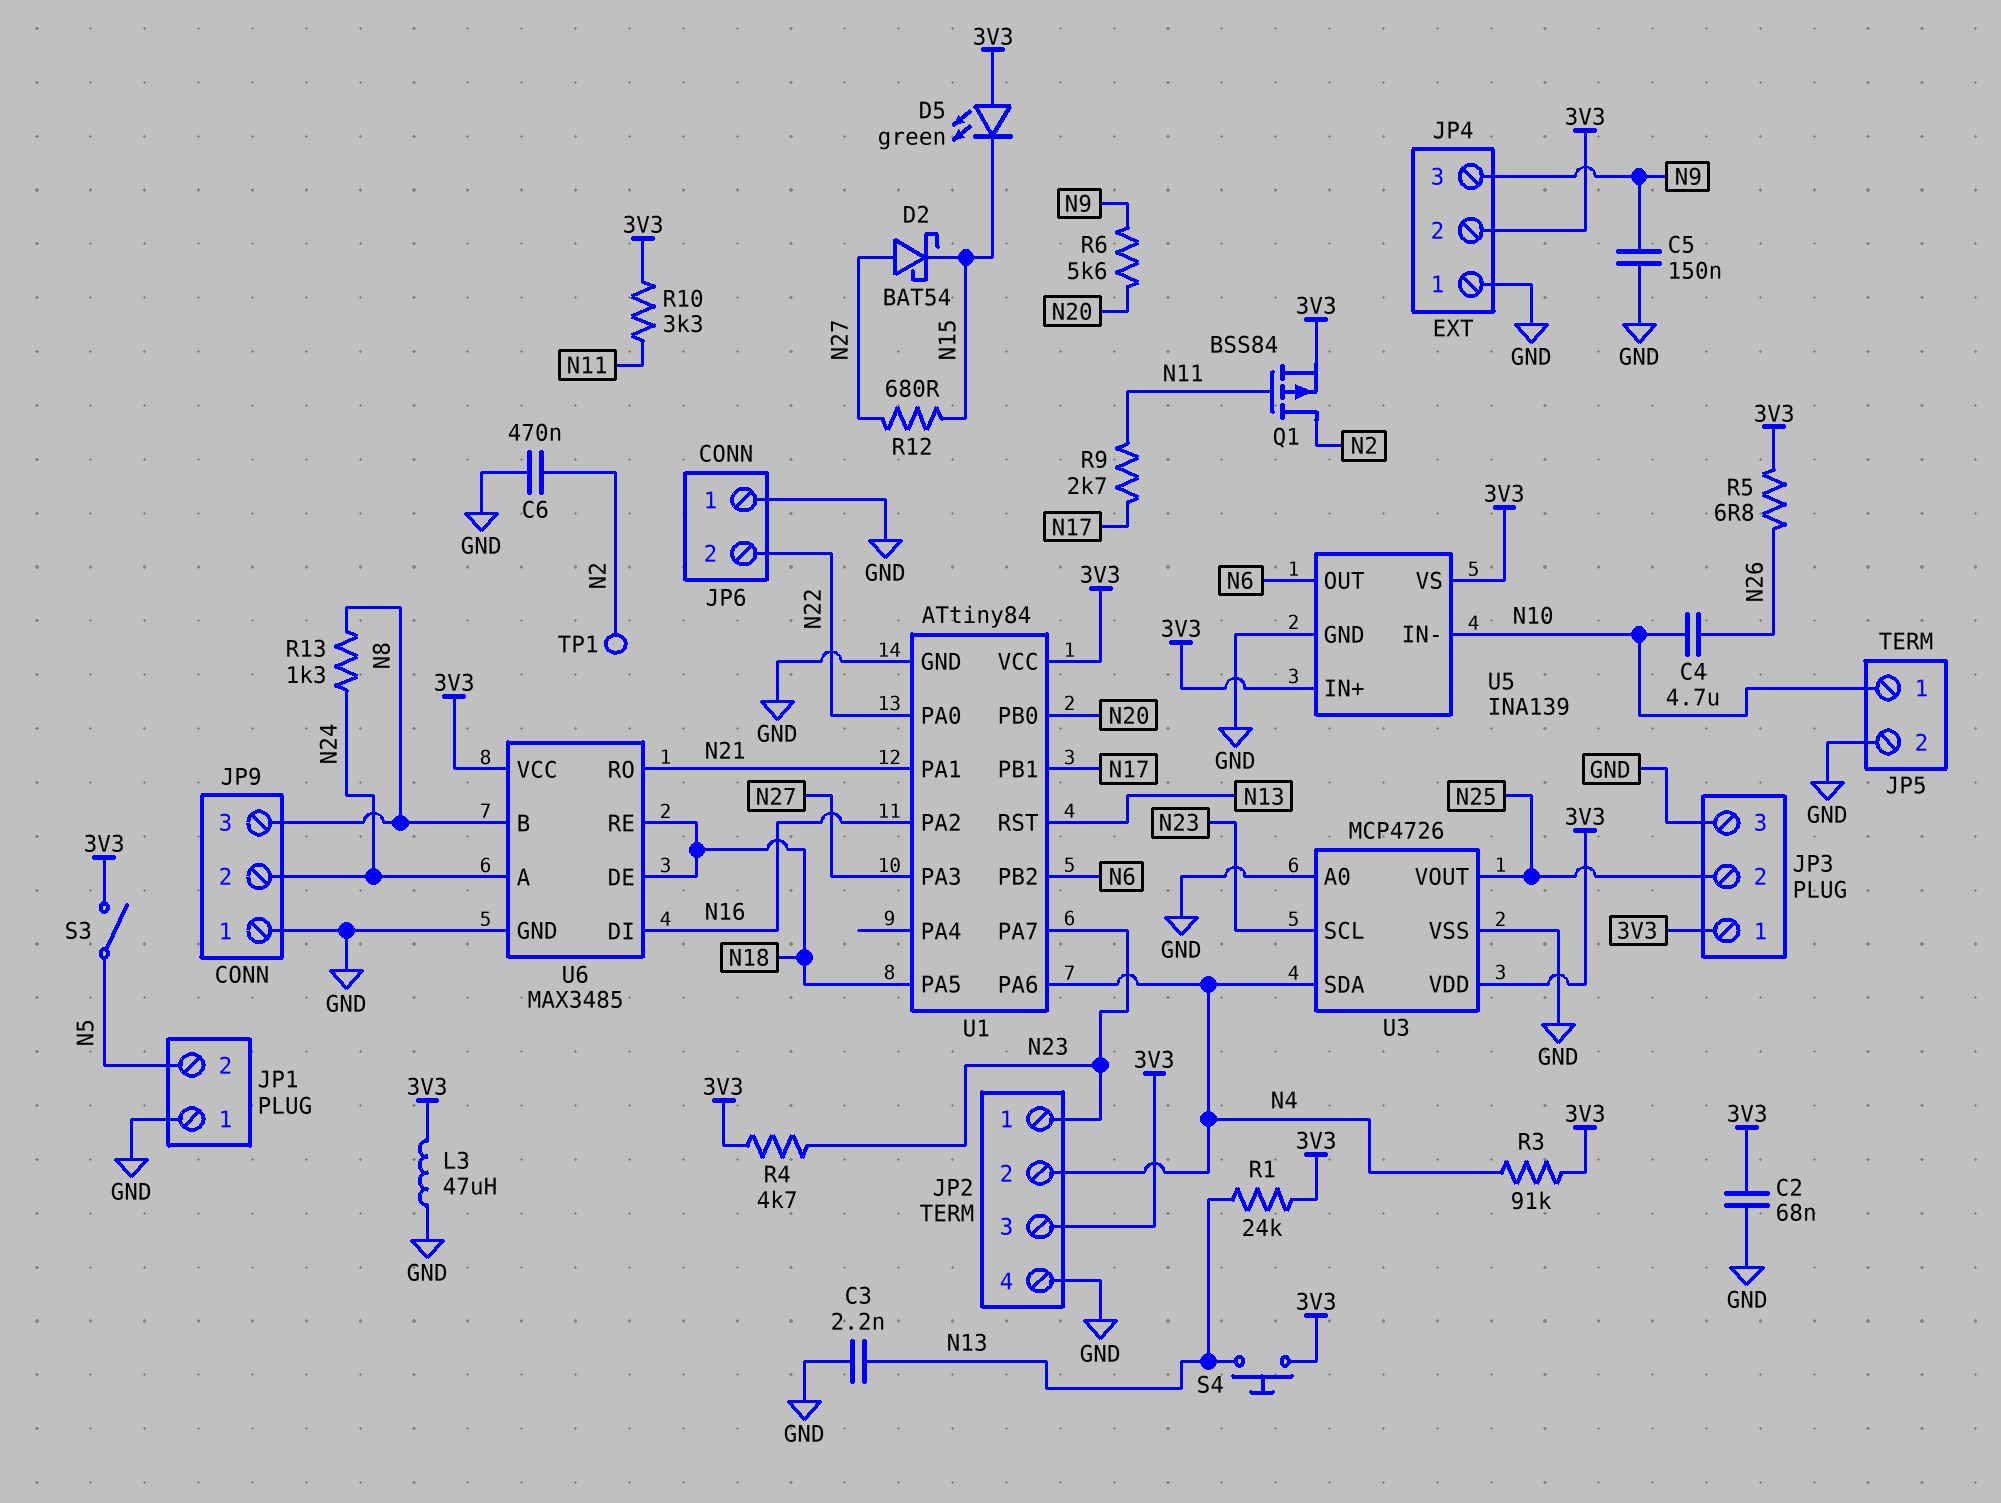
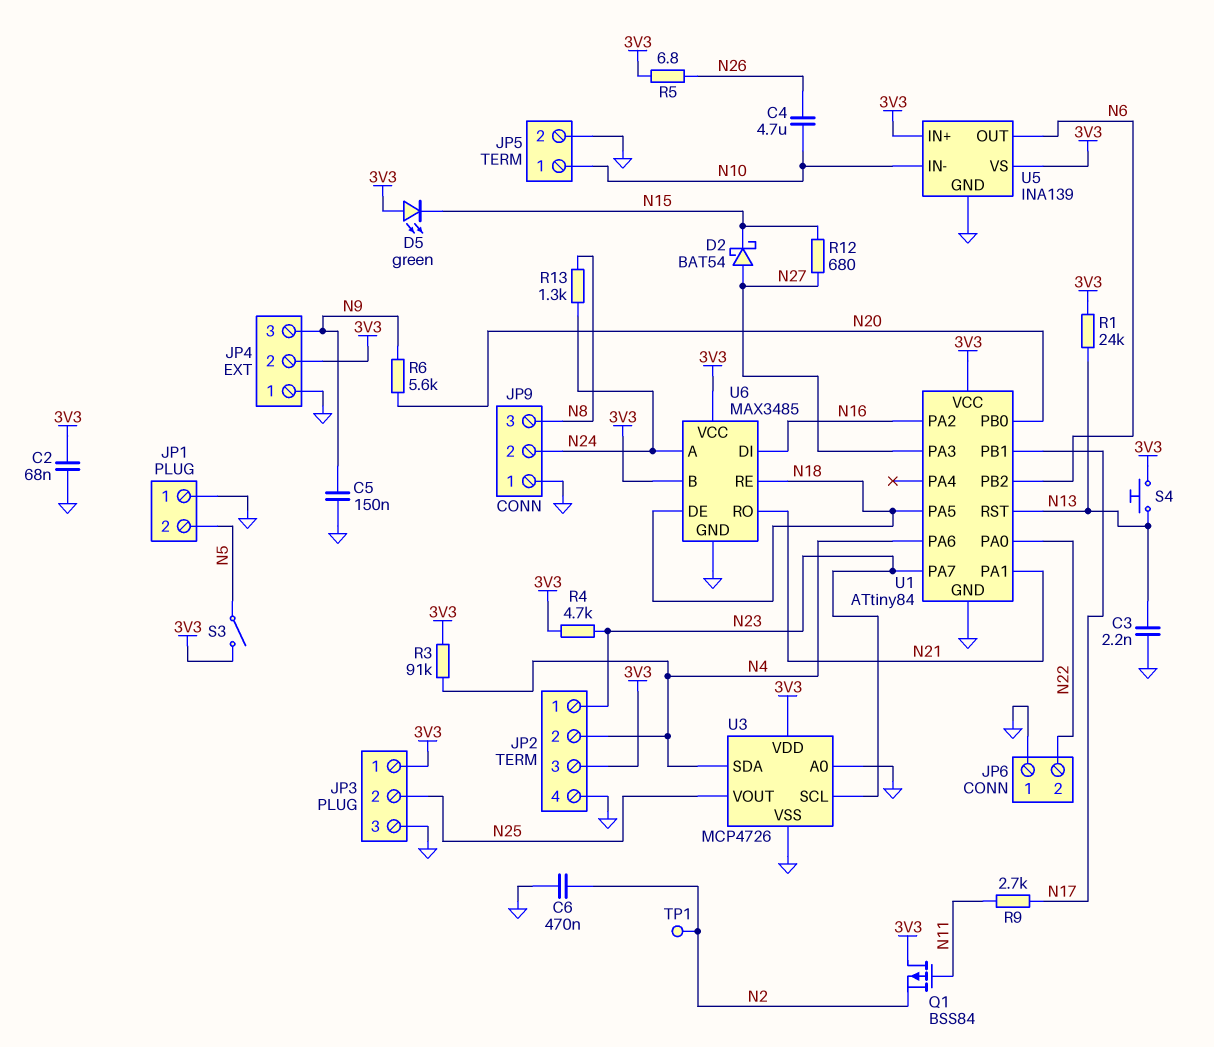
L3: 47uH (3V3, GND) -> none
Q1: PMOS BSS84 (G N11, D N2, S 3V3) -> PMOS BSS84 (G N11, D 3V3, S N2)
R10: 3.3k (3V3, N11) -> none
U6 pin B: N8 -> 3V3

